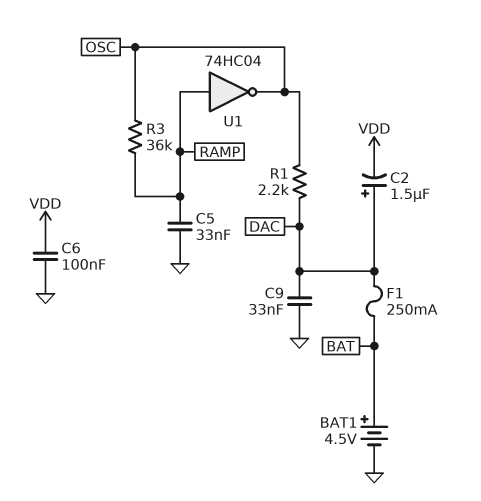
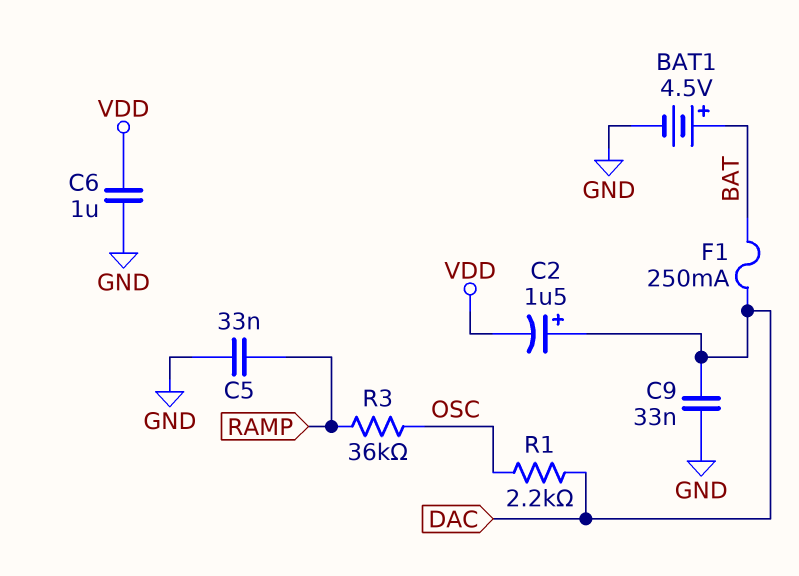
C6: 100nF (GND, VDD) -> 1uF (GND, VDD)
U1: NOT 74HC04 (in RAMP, out OSC) -> none

